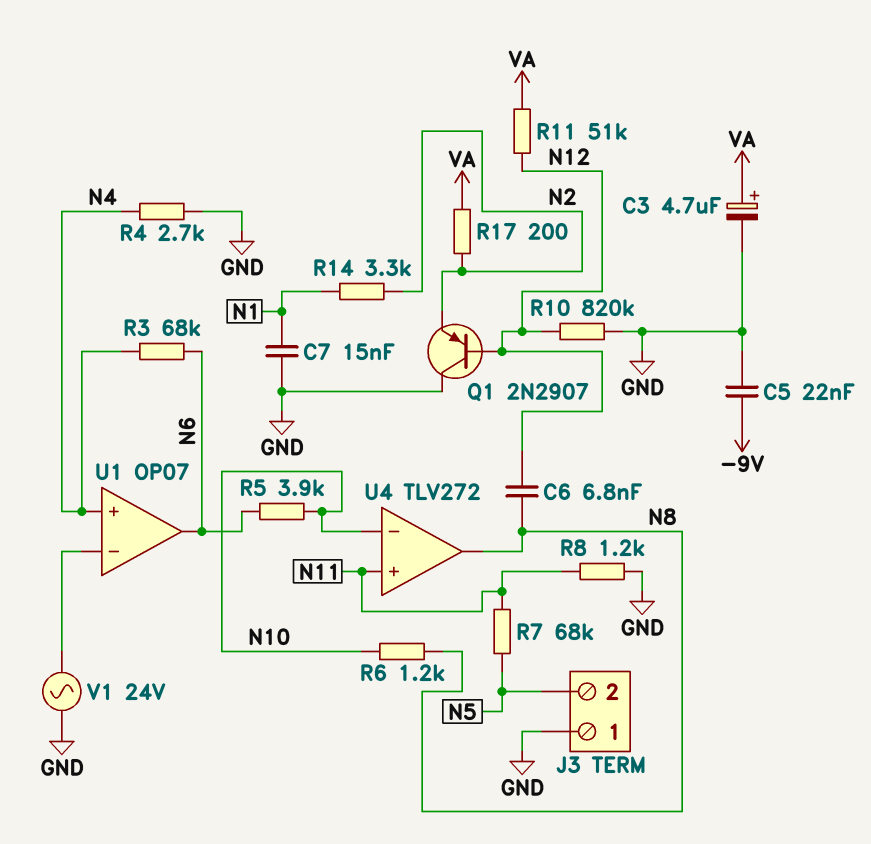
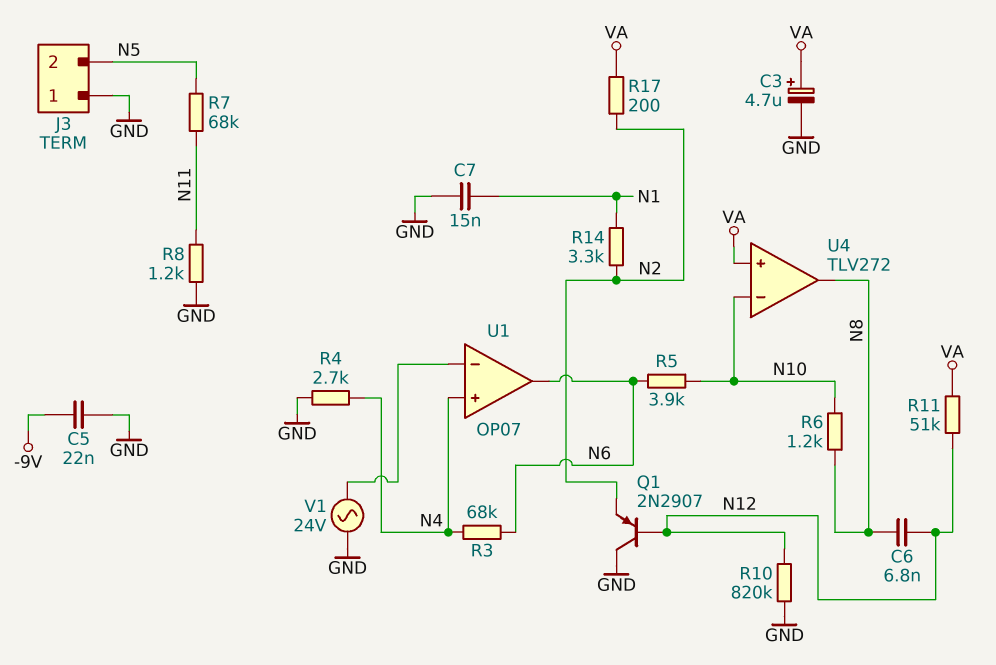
U4 pin in+: N11 -> VA

